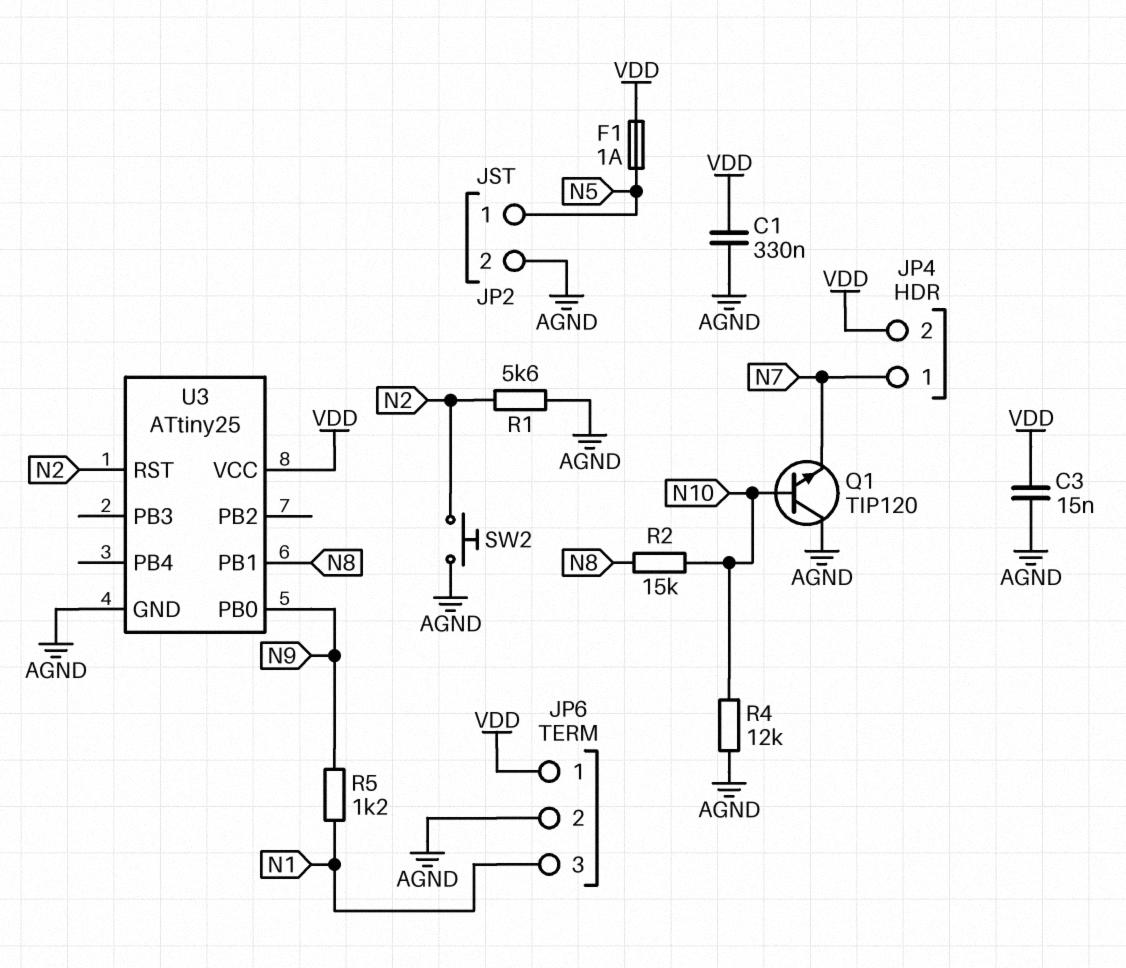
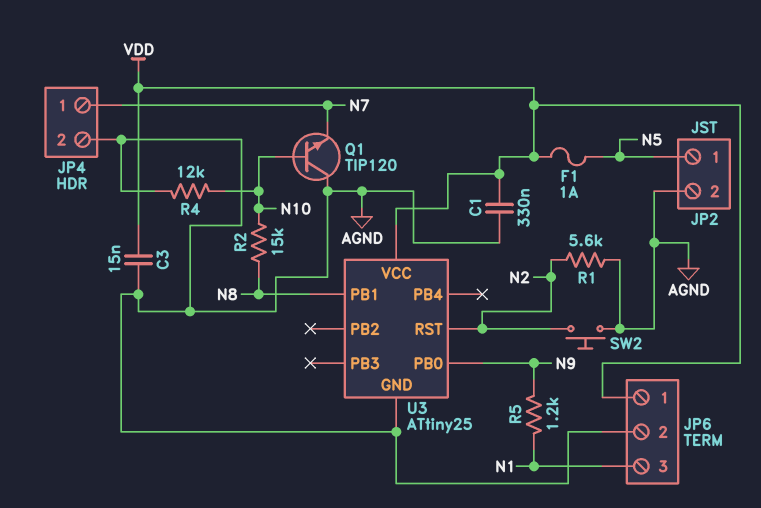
JP4 pin 2: VDD -> AGND

